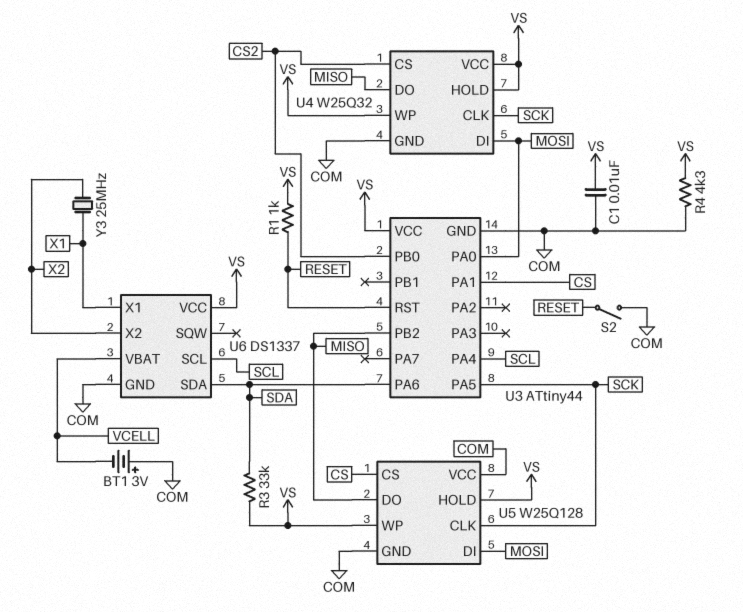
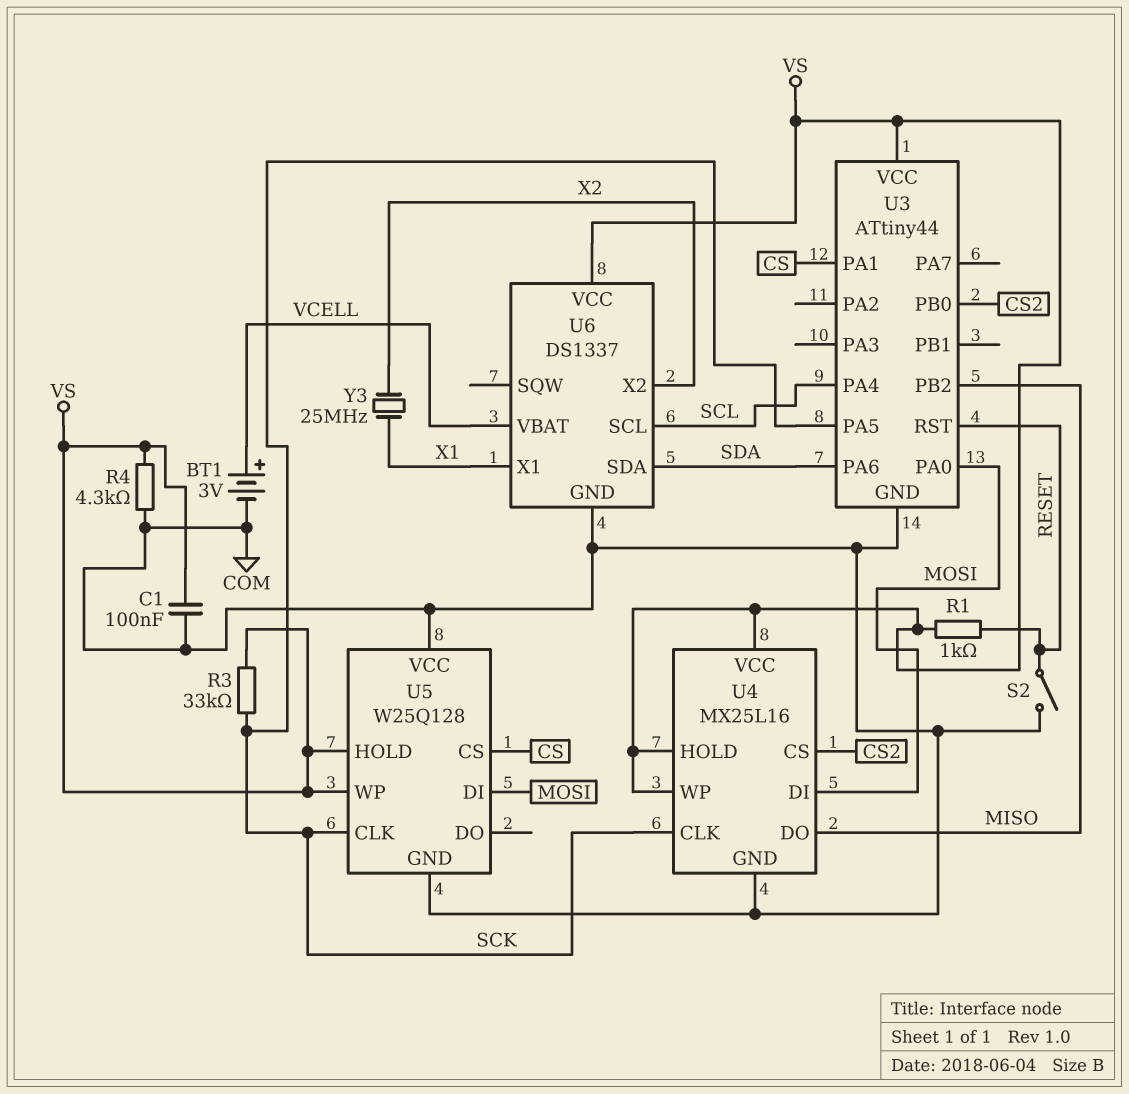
BT1: 3V (plus COM, minus VCELL) -> 3V (plus VCELL, minus COM)
C1: 10nF (COM, VS) -> 100nF (COM, VS)
R3: 33k (SDA, VS) -> 33k (SCK, VS)
U4: W25Q32 -> MX25L16
U5 pin DO: MISO -> none

